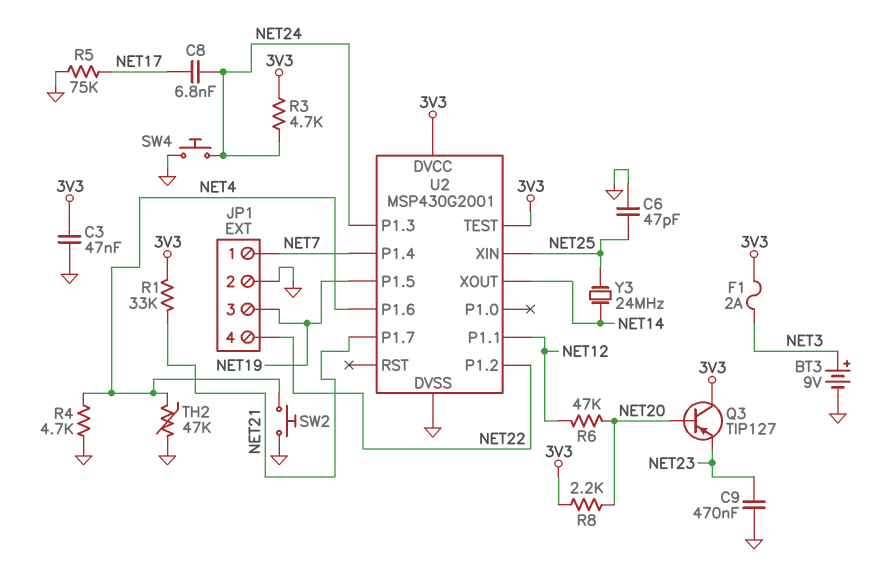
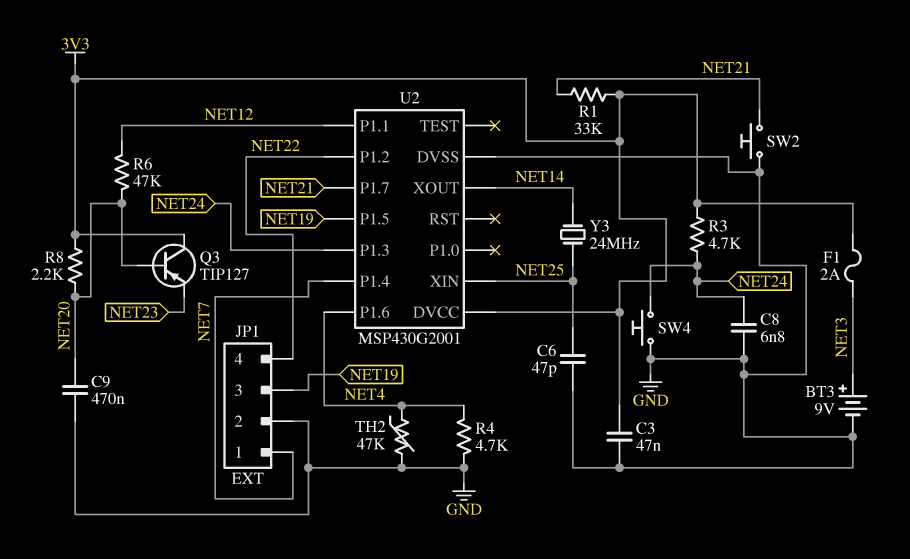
C8: 6.8nF (NET17, NET24) -> 6.8nF (GND, NET24)
C9: 470nF (GND, NET23) -> 470nF (GND, NET20)
R5: 75k (GND, NET17) -> none
SW2: button (GND, NET4) -> button (GND, NET21)
U2 pin TEST: 3V3 -> none

